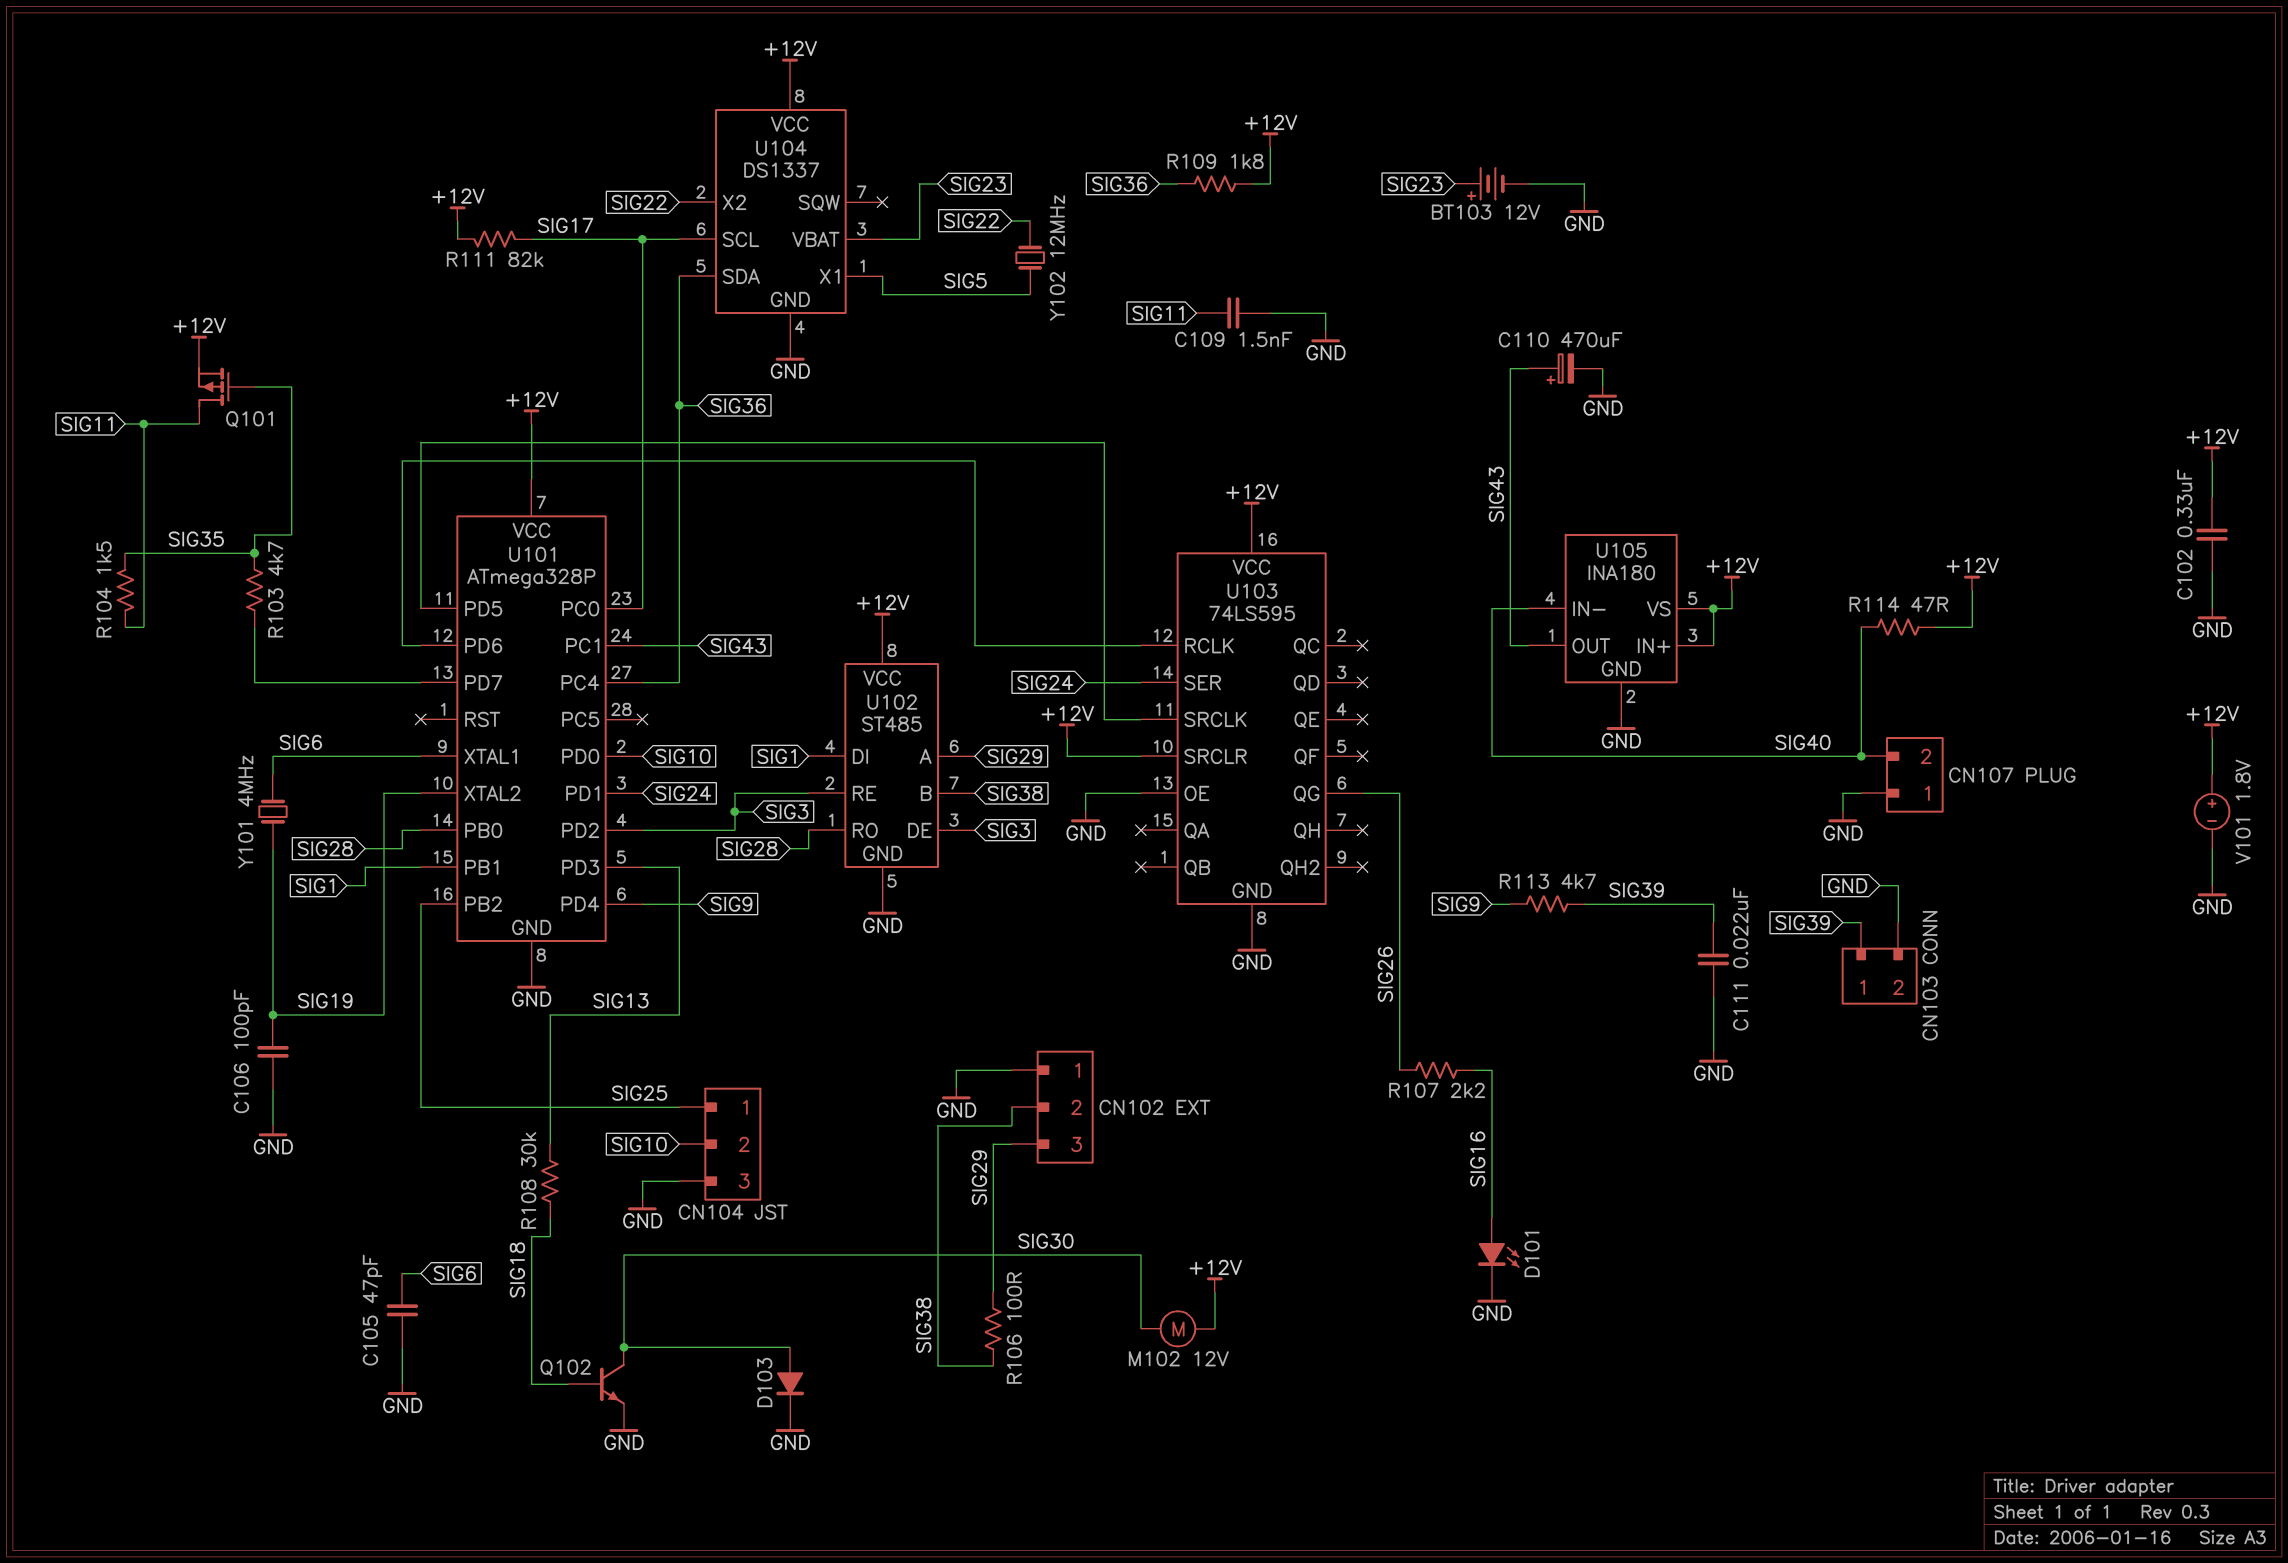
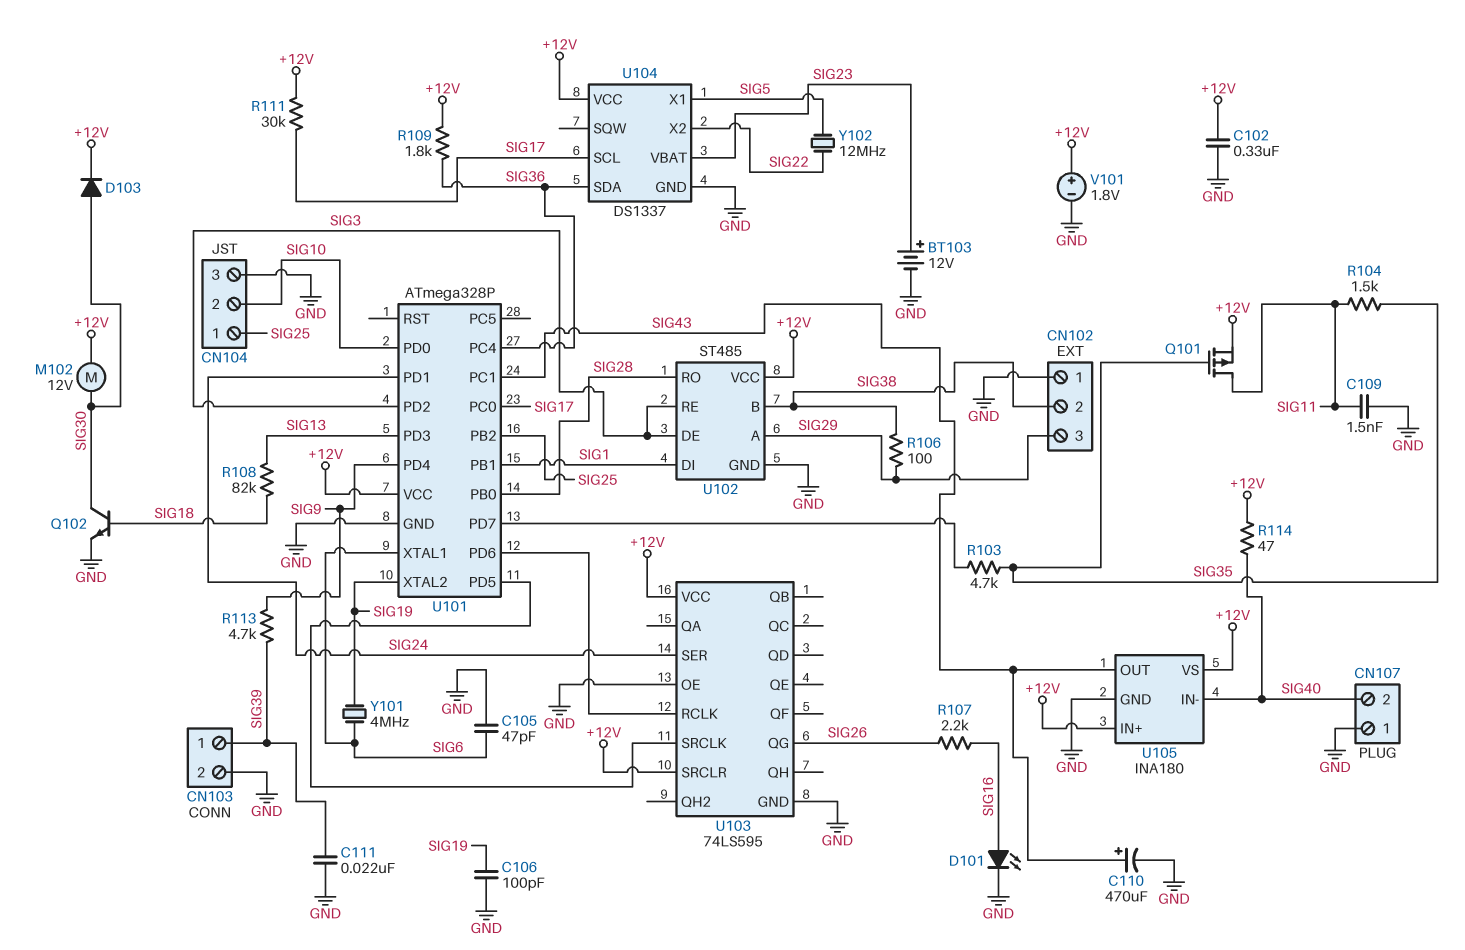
D103: diode (A SIG30, K GND) -> diode (A SIG30, K +12V)
R108: 30k (SIG13, SIG18) -> 82k (SIG13, SIG18)
R111: 82k (+12V, SIG17) -> 30k (+12V, SIG17)

